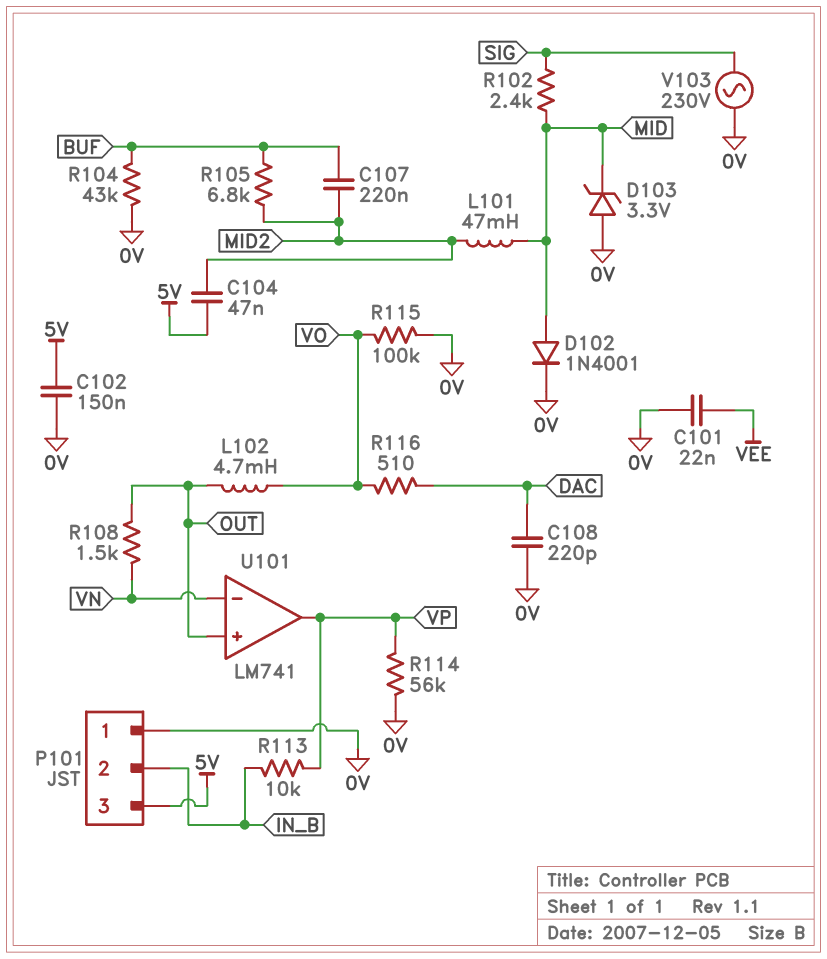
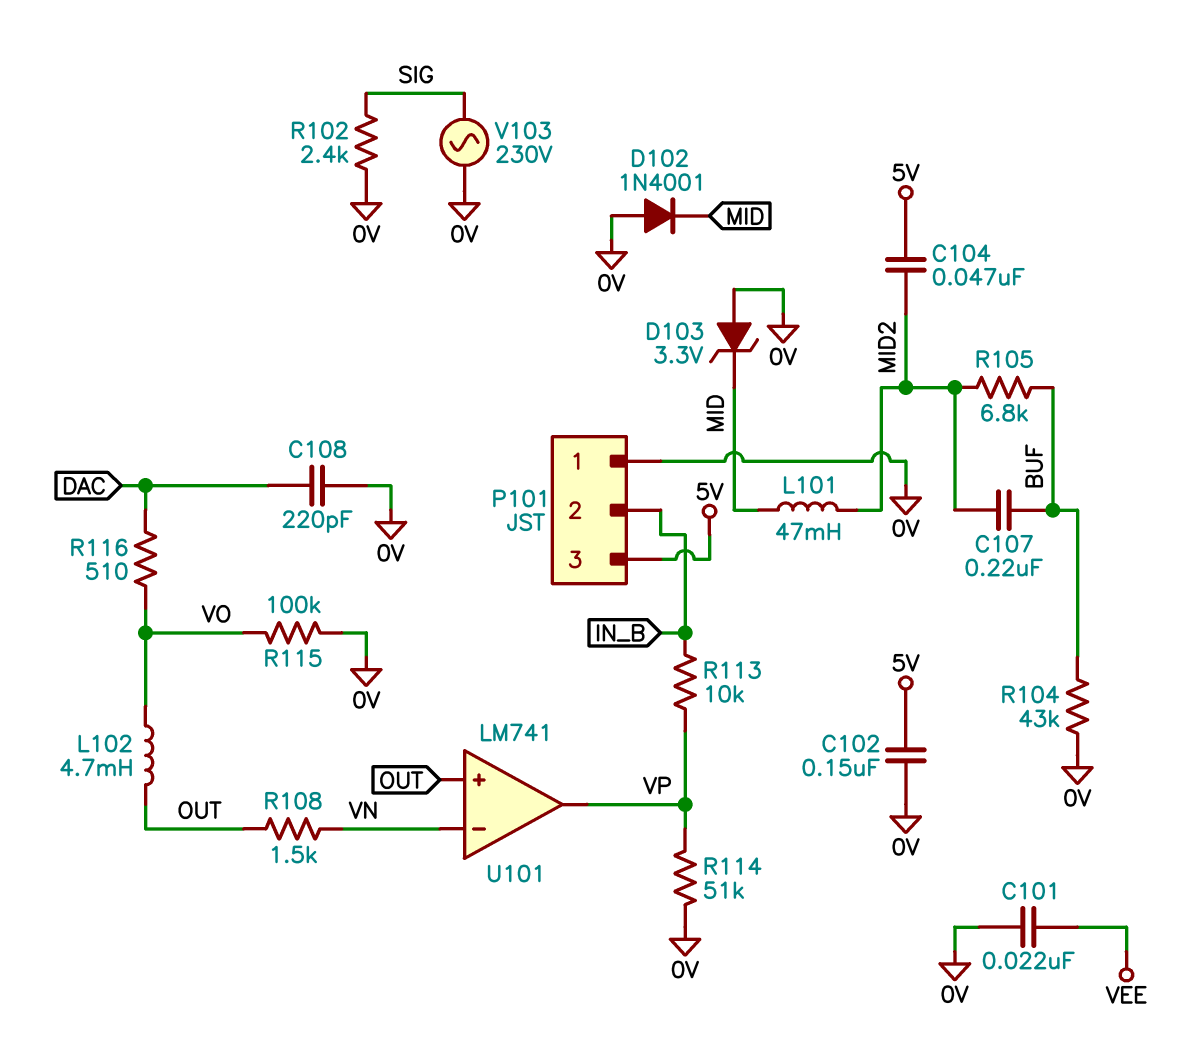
D102: diode 1N4001 (A MID, K 0V) -> diode 1N4001 (A 0V, K MID)
R102: 2.4k (MID, SIG) -> 2.4k (0V, SIG)
R114: 56k (0V, VP) -> 51k (0V, VP)

